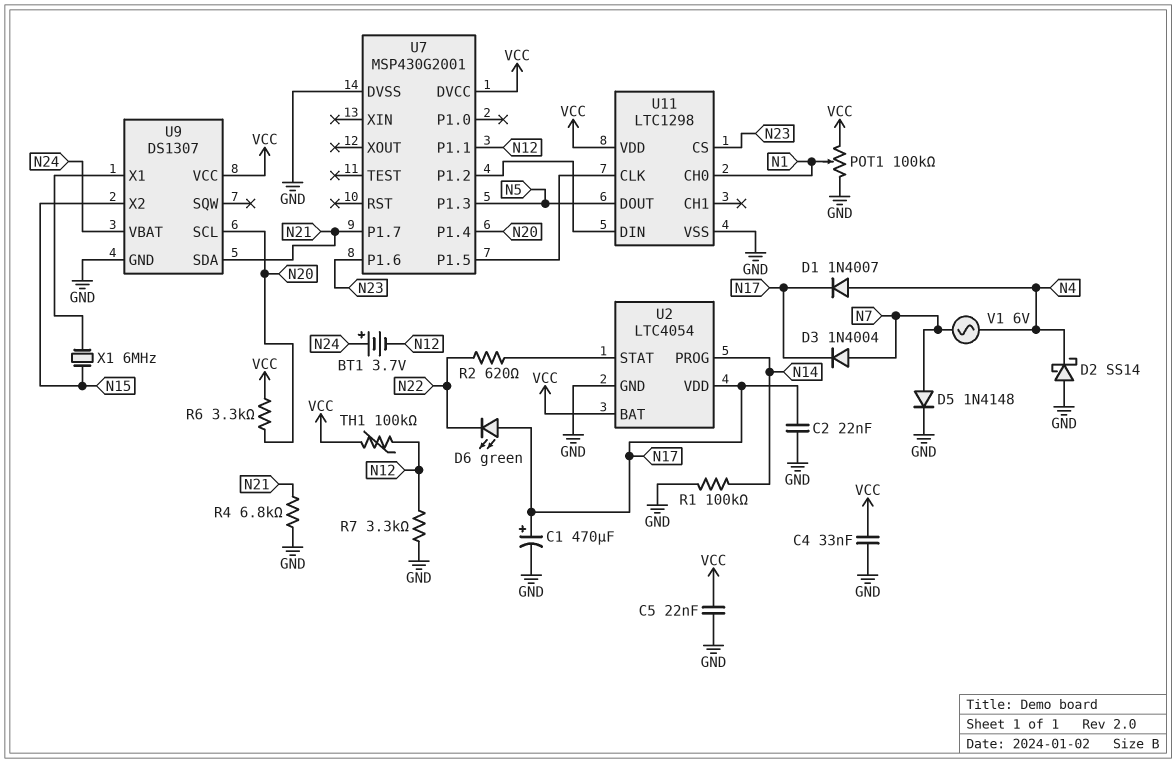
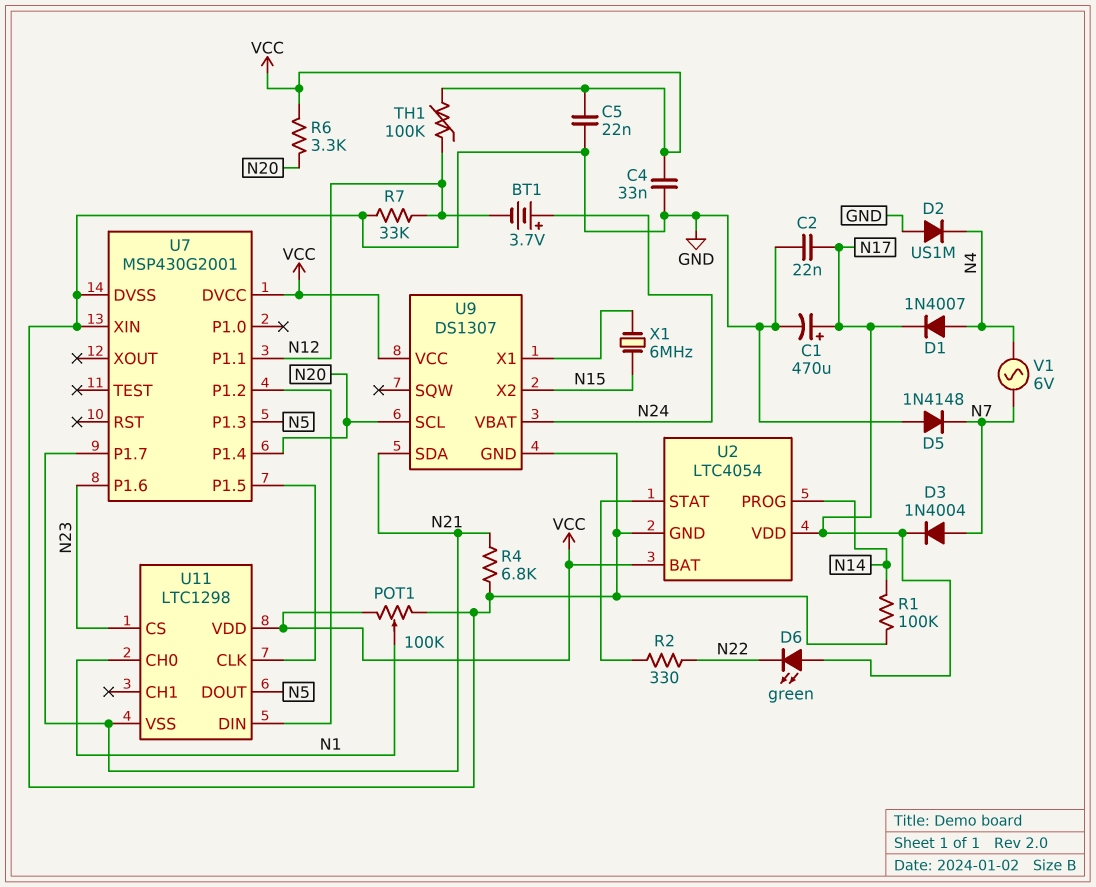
D2: schottky SS14 (A GND, K N4) -> diode US1M (A GND, K N4)
D5: diode 1N4148 (A N7, K GND) -> diode 1N4148 (A GND, K N7)
R2: 620 (N22, U2/STAT) -> 330 (N22, U2/STAT)
R7: 3.3k (GND, N12) -> 33k (GND, N12)
U7 pin XIN: none -> GND
U11 pin VSS: GND -> N21

